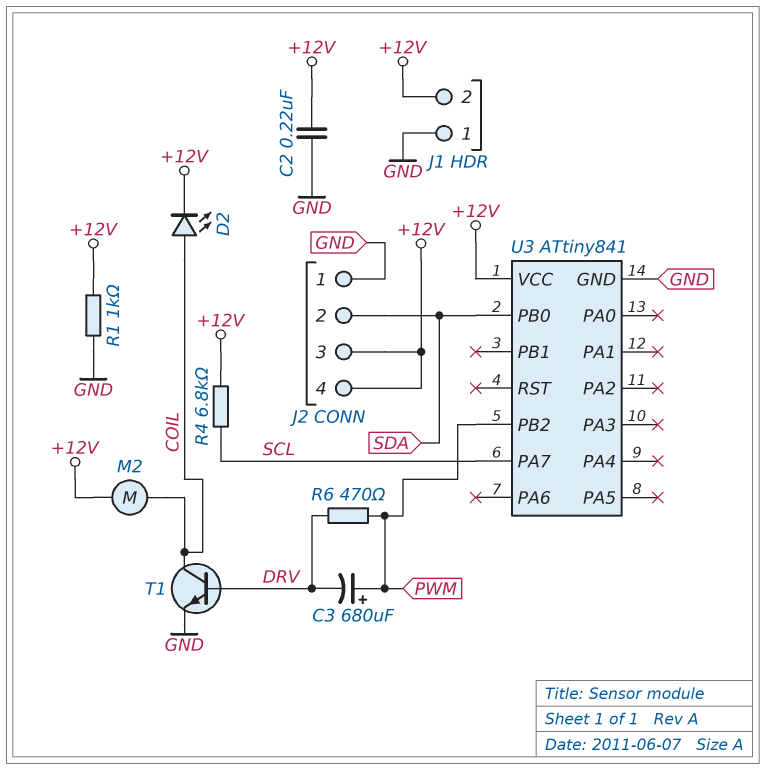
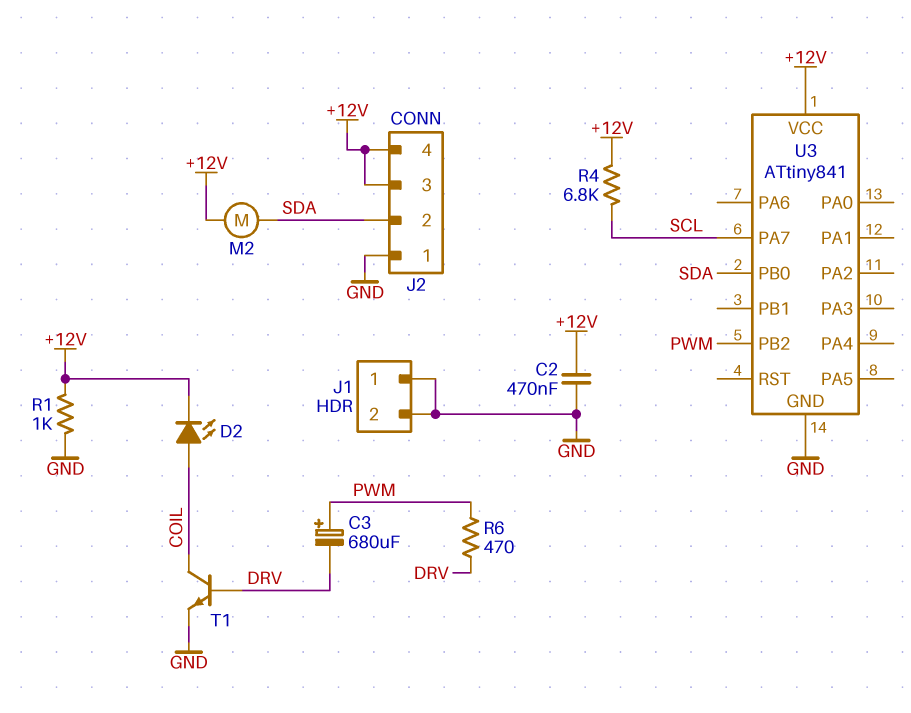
C2: 220nF (+12V, GND) -> 470nF (+12V, GND)
J1 pin 2: +12V -> GND
M2: motor (+12V, COIL) -> motor (+12V, SDA)

